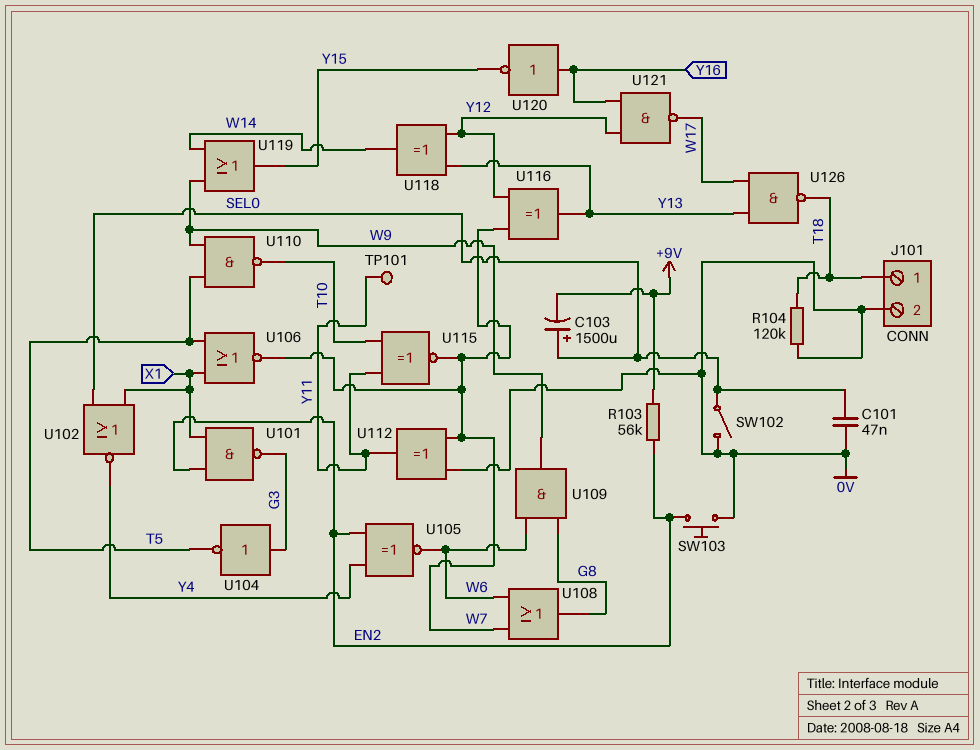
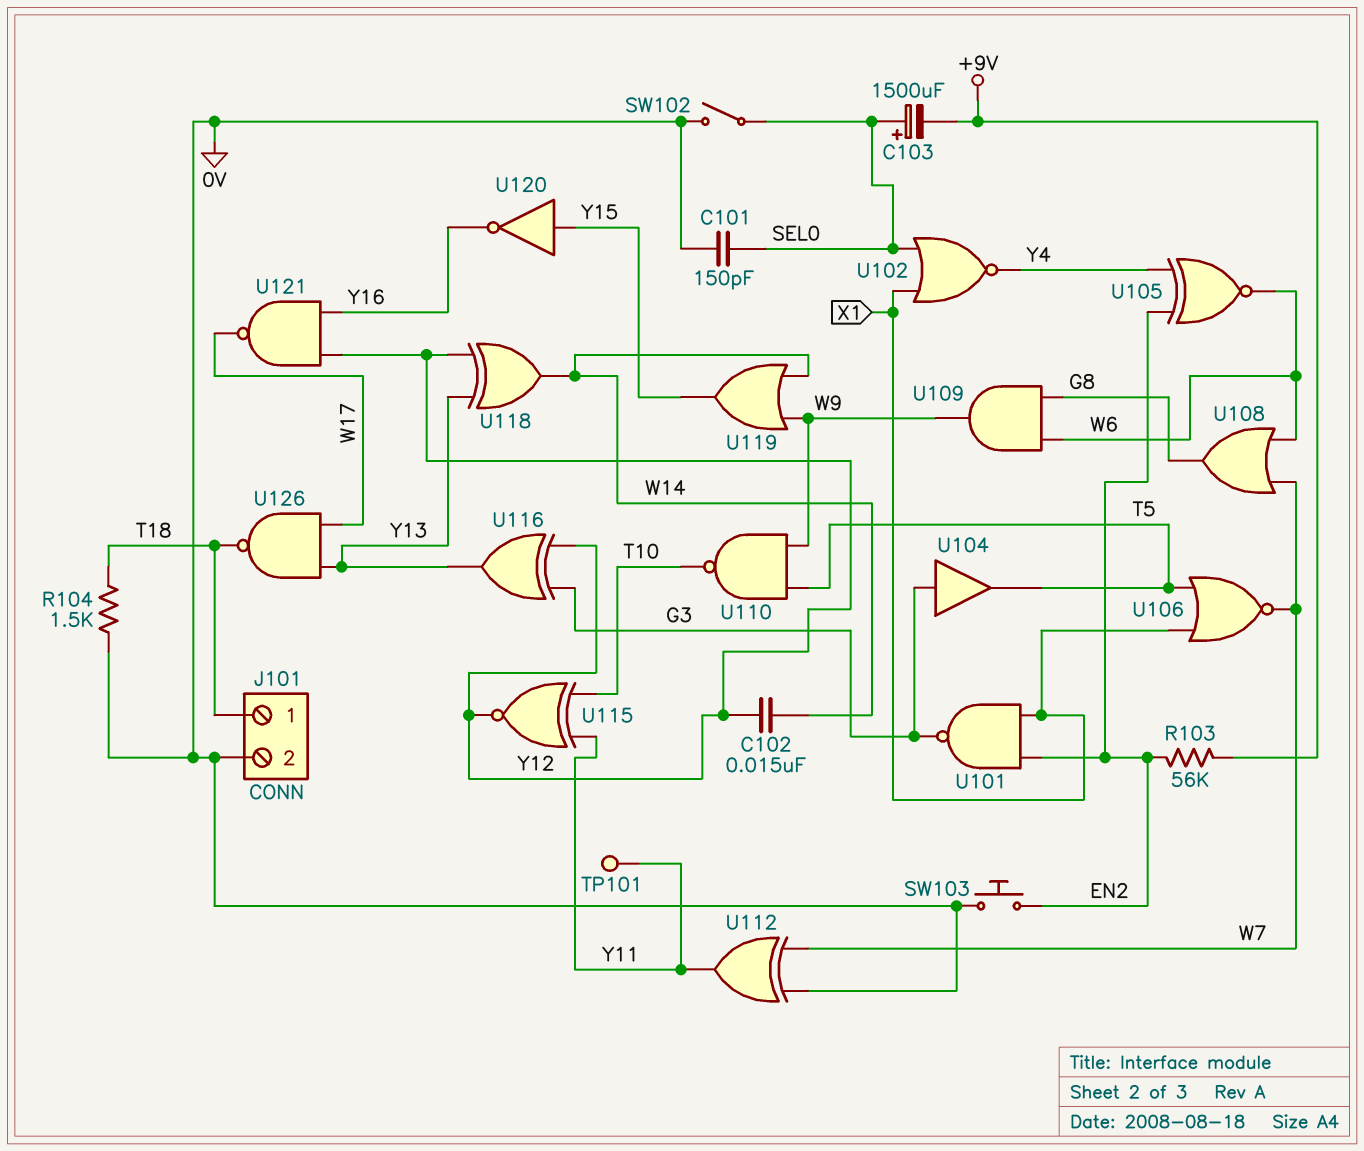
C101: 47nF (0V, SEL0) -> 150pF (0V, SEL0)
C102: none -> 15nF (W14, Y12)
R104: 120k (0V, T18) -> 1.5k (0V, T18)
U104: NOT (in G3, out T5) -> buffer (in G3, out T5)
U115: XNOR (in T10, in Y11, out W7) -> XNOR (in T10, in Y11, out Y12)
U116: XOR (in W7, in Y12, out Y13) -> XOR (in G3, in Y12, out Y13)
U120: NOT (in Y16, out Y15) -> NOT (in Y15, out Y16)

